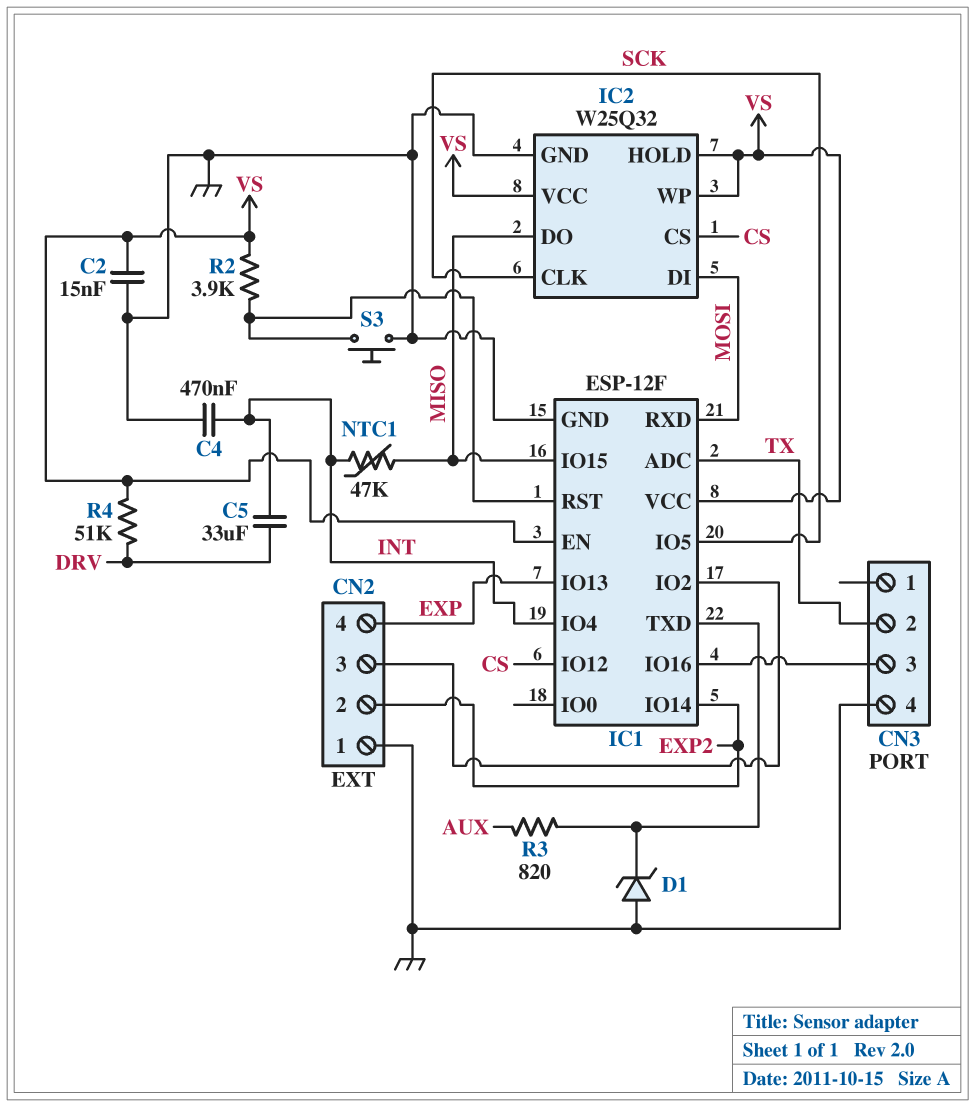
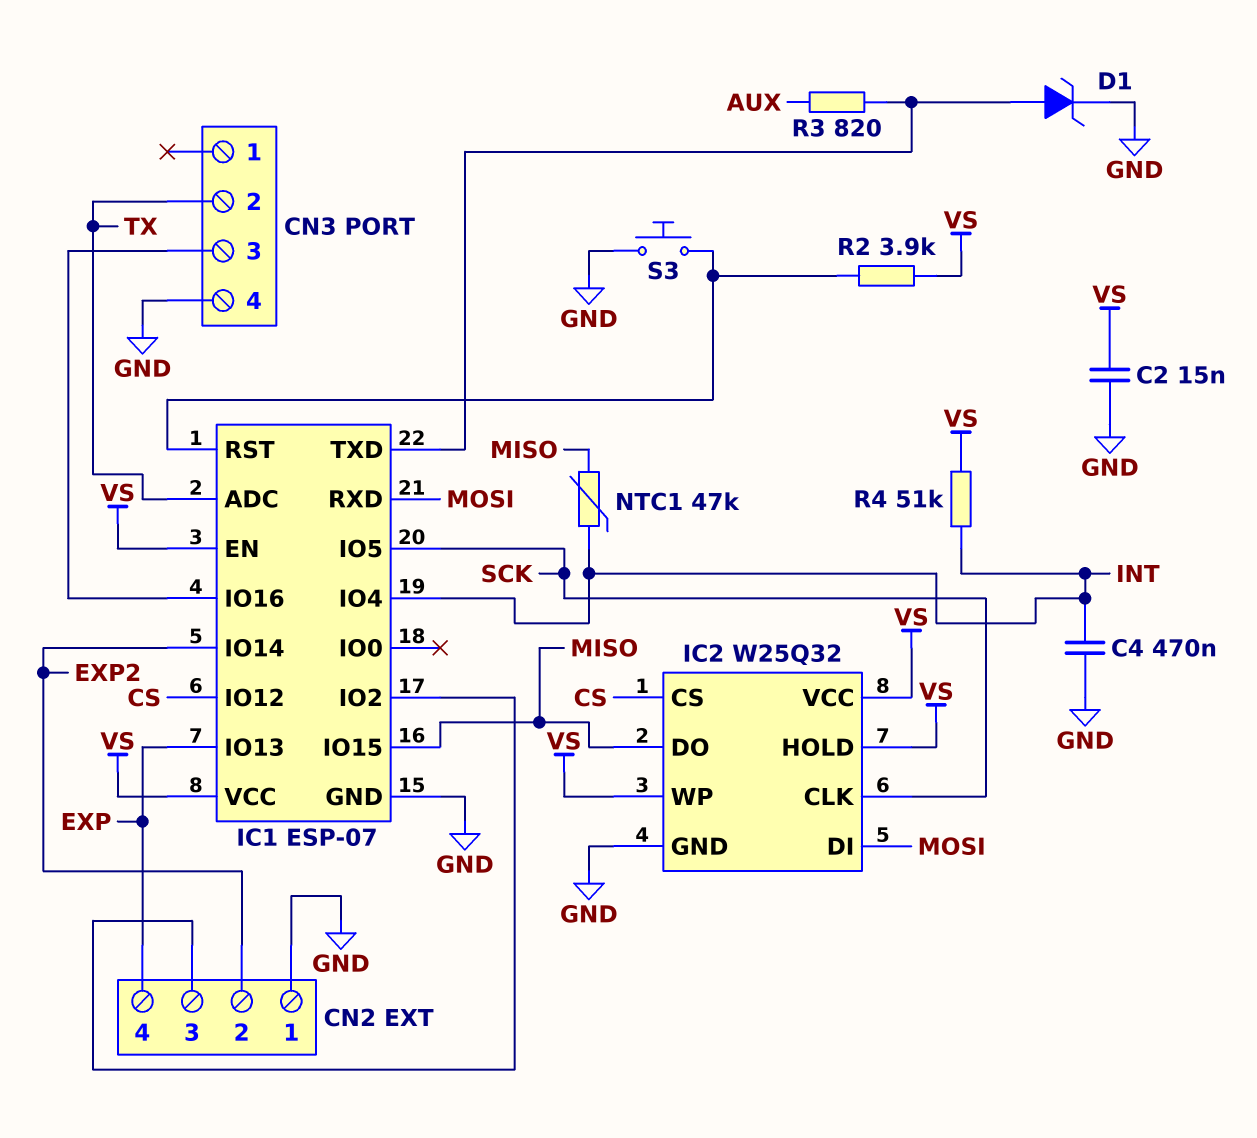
C5: 33uF (DRV, INT) -> none
D1: zener (A GND, K IC1/TXD) -> zener (A IC1/TXD, K GND)
IC1: ESP-12F -> ESP-07
R4: 51k (DRV, VS) -> 51k (INT, VS)

